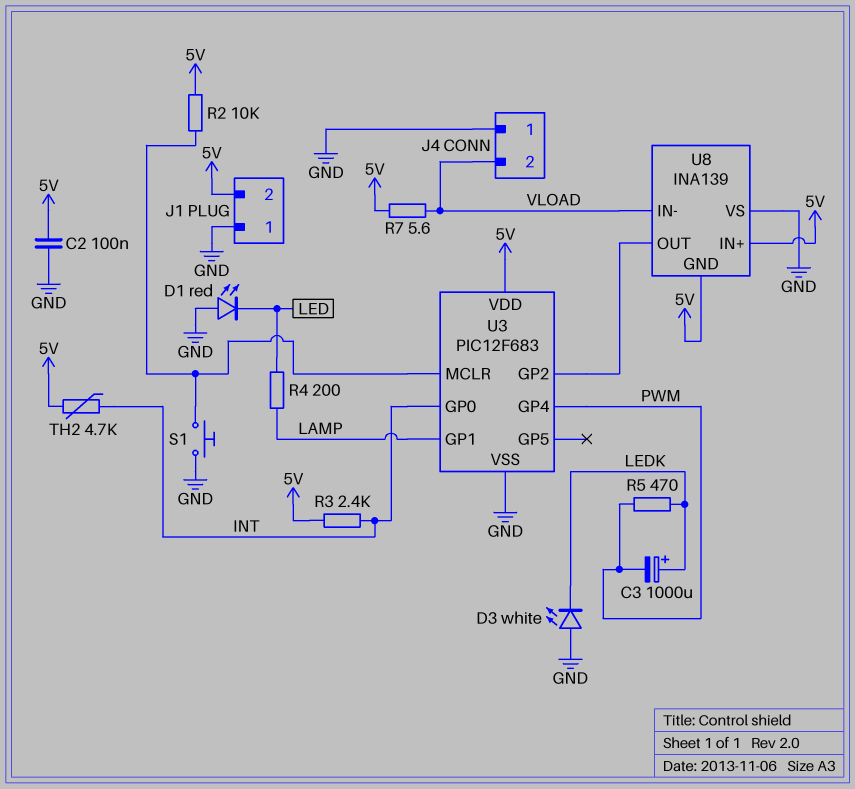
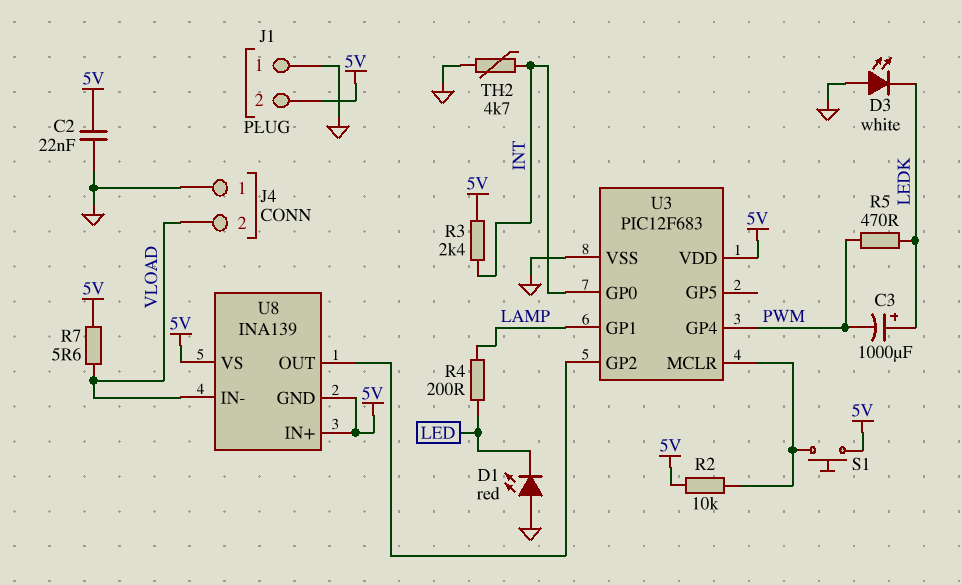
C2: 100nF (5V, GND) -> 22nF (5V, GND)
S1: button (GND, U3/MCLR) -> button (5V, U3/MCLR)
TH2: 4.7k (5V, INT) -> 4.7k (GND, INT)
U8 pin VS: GND -> 5V

